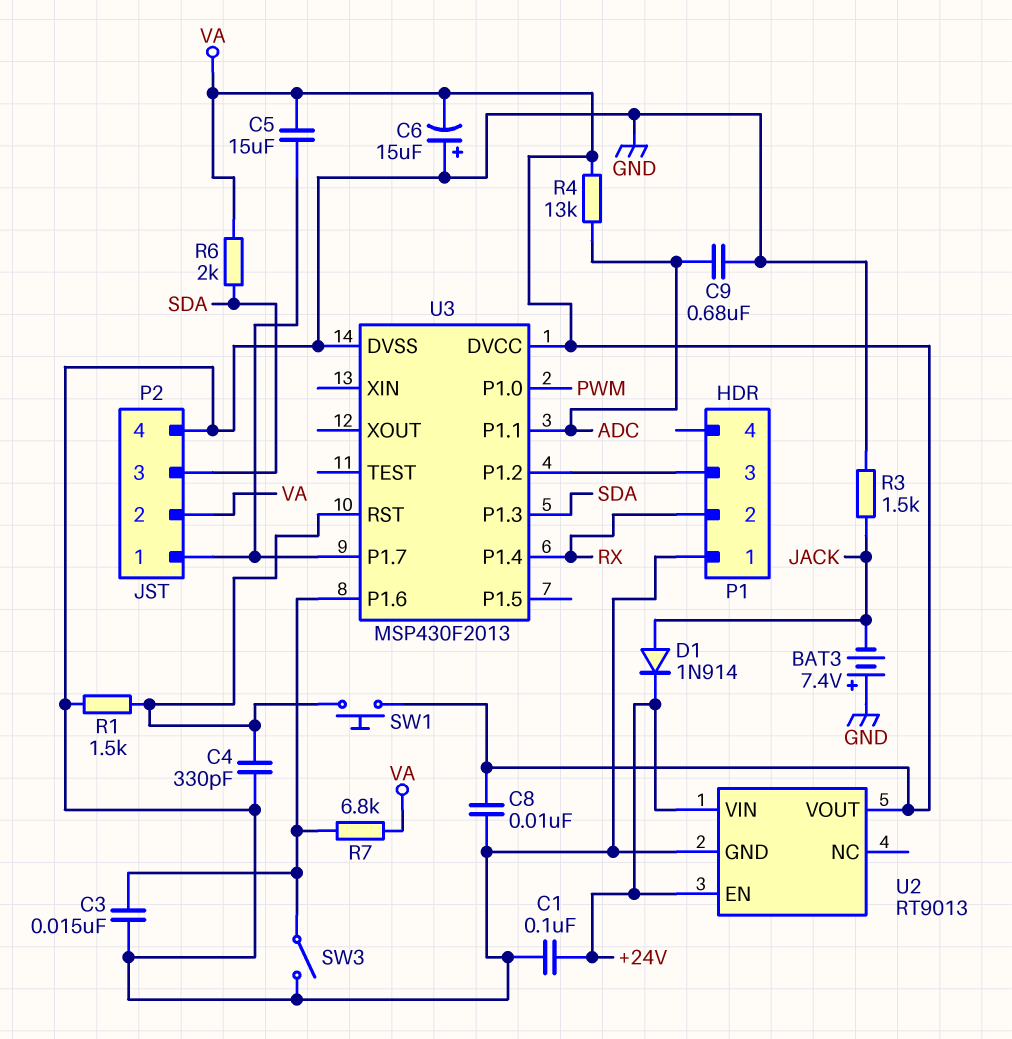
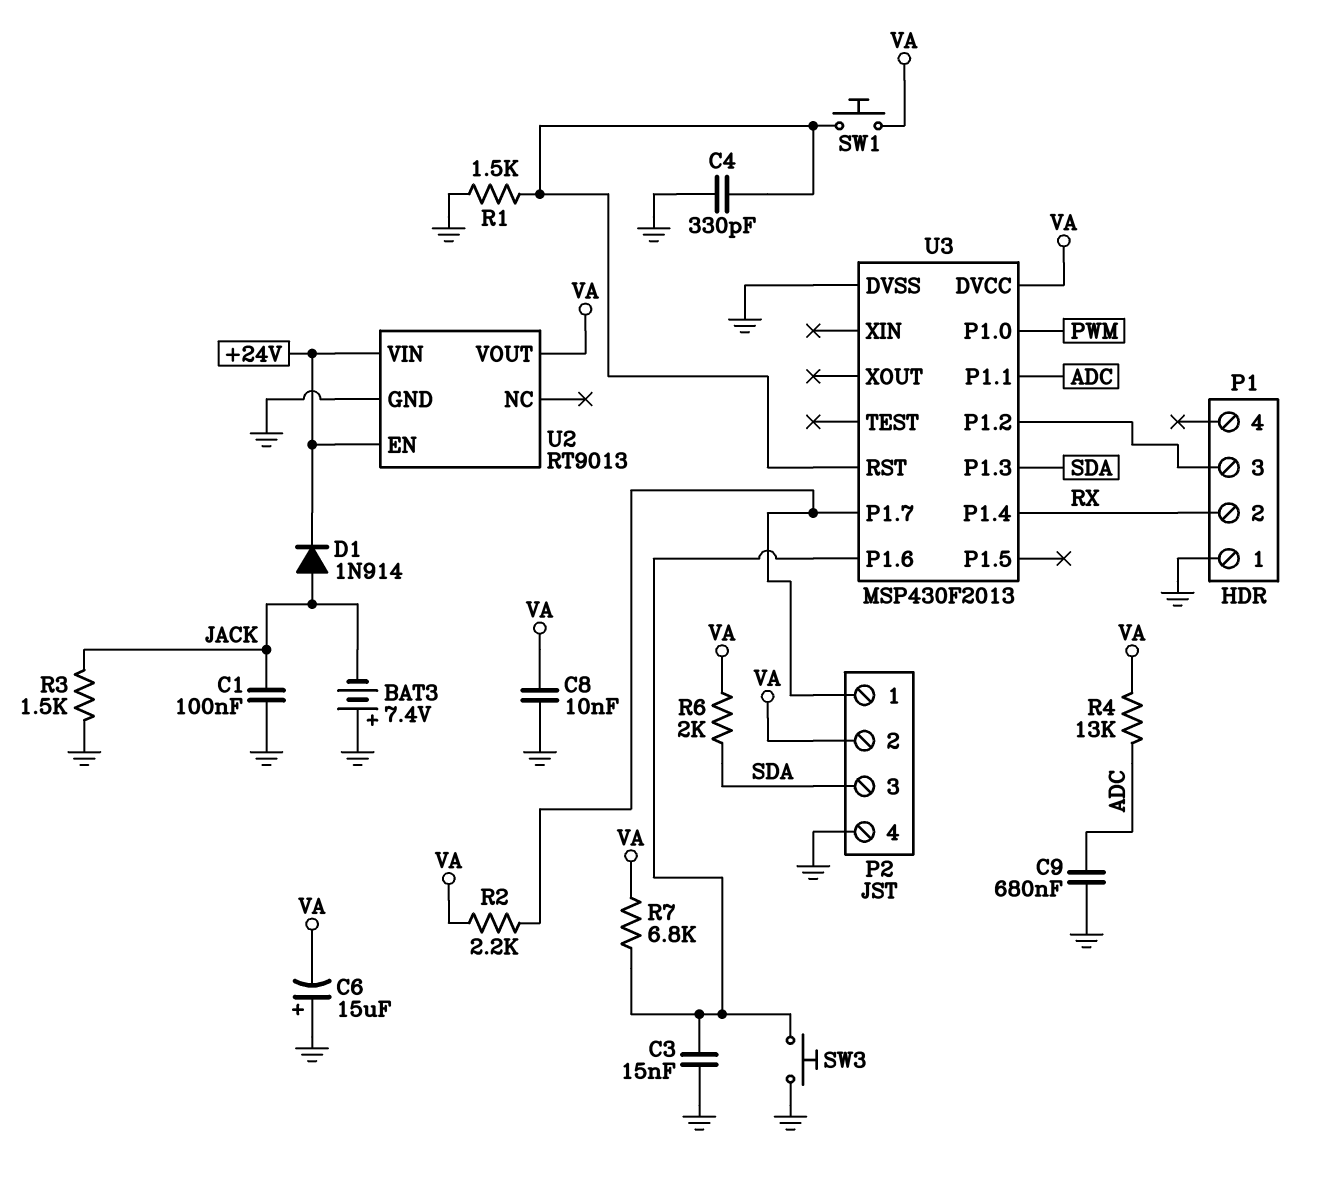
C1: 100nF (+24V, GND) -> 100nF (GND, JACK)
C5: 15uF (P2/1, VA) -> none
R2: none -> 2.2k (P2/1, VA)
SW3: switch (GND, U3/P1.6) -> button (GND, U3/P1.6)

